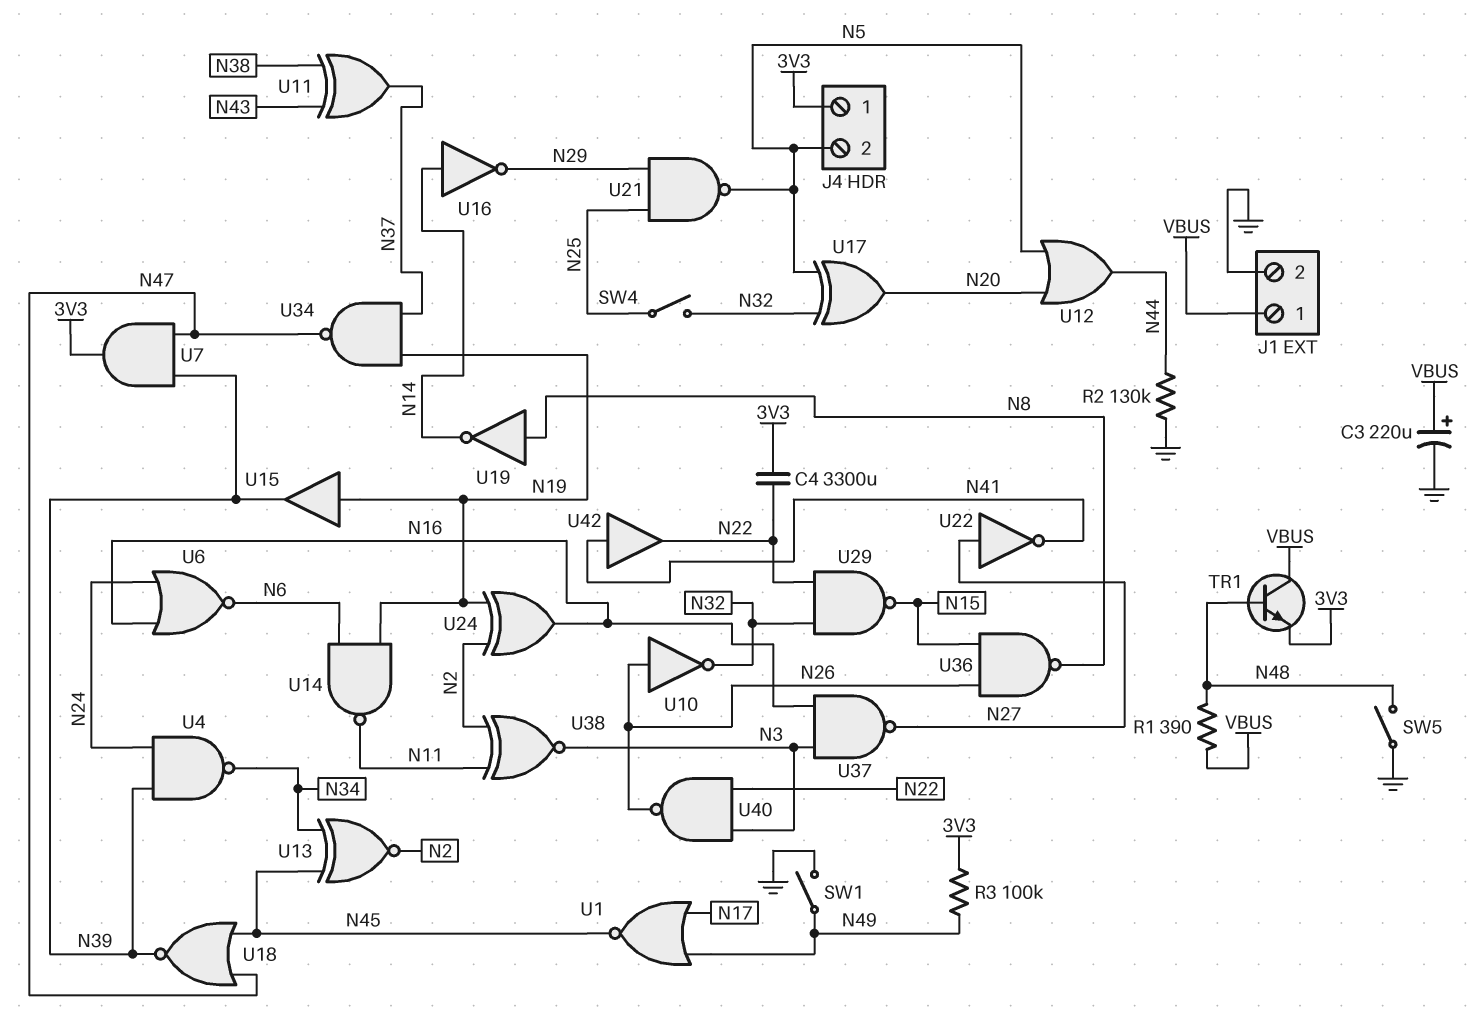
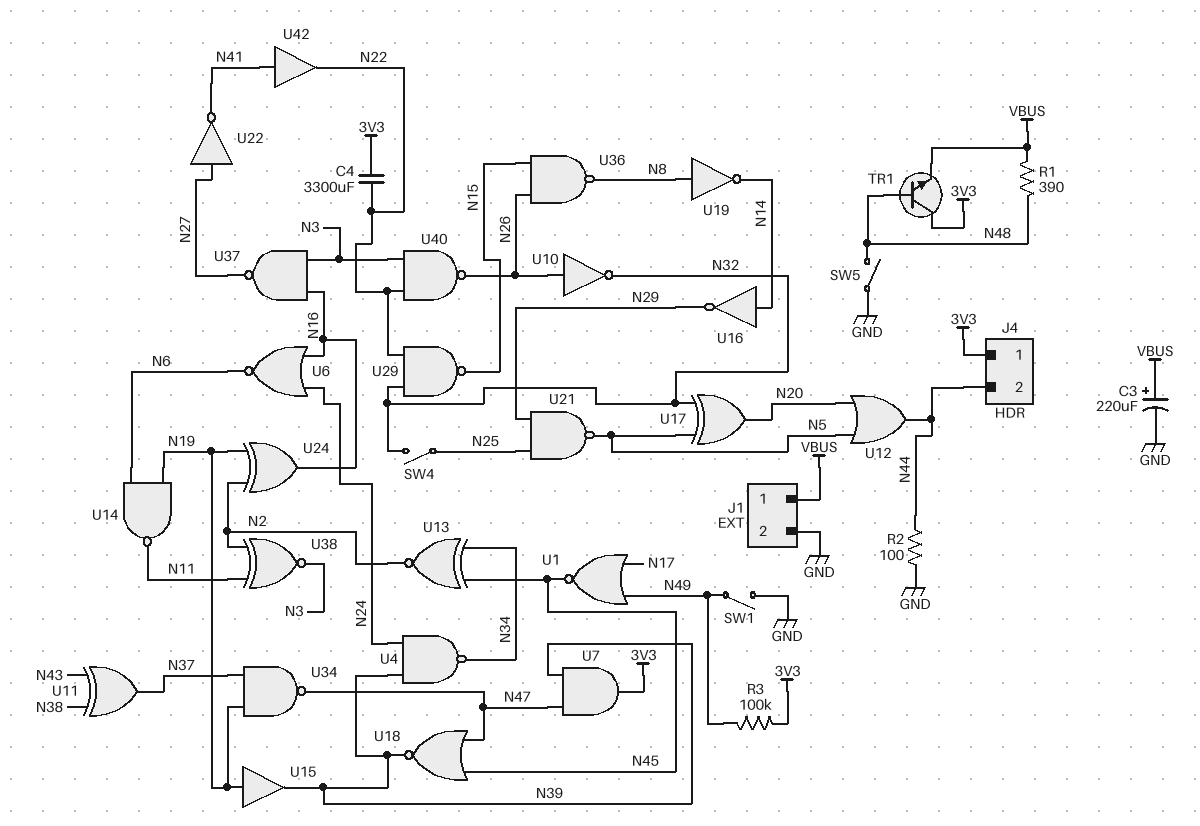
J4 pin 2: N5 -> N44
R2: 130k (GND, N44) -> 100 (GND, N44)
TR1: NPN (B N48, C VBUS, E 3V3) -> NPN (B N48, C 3V3, E VBUS)

